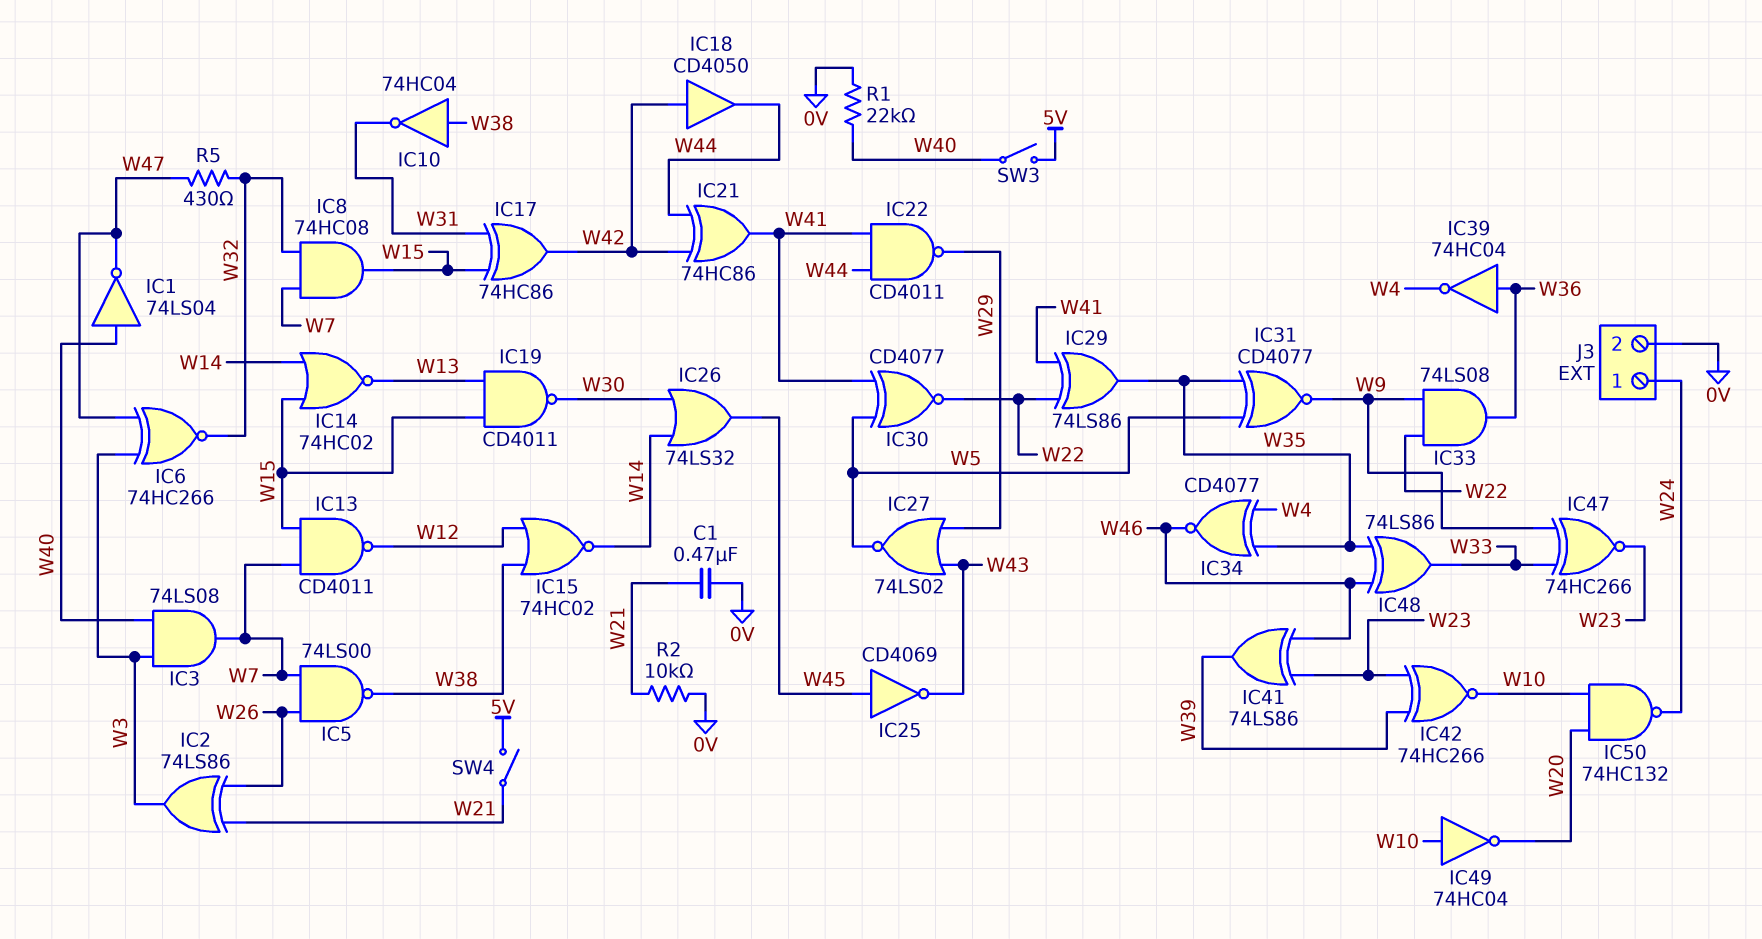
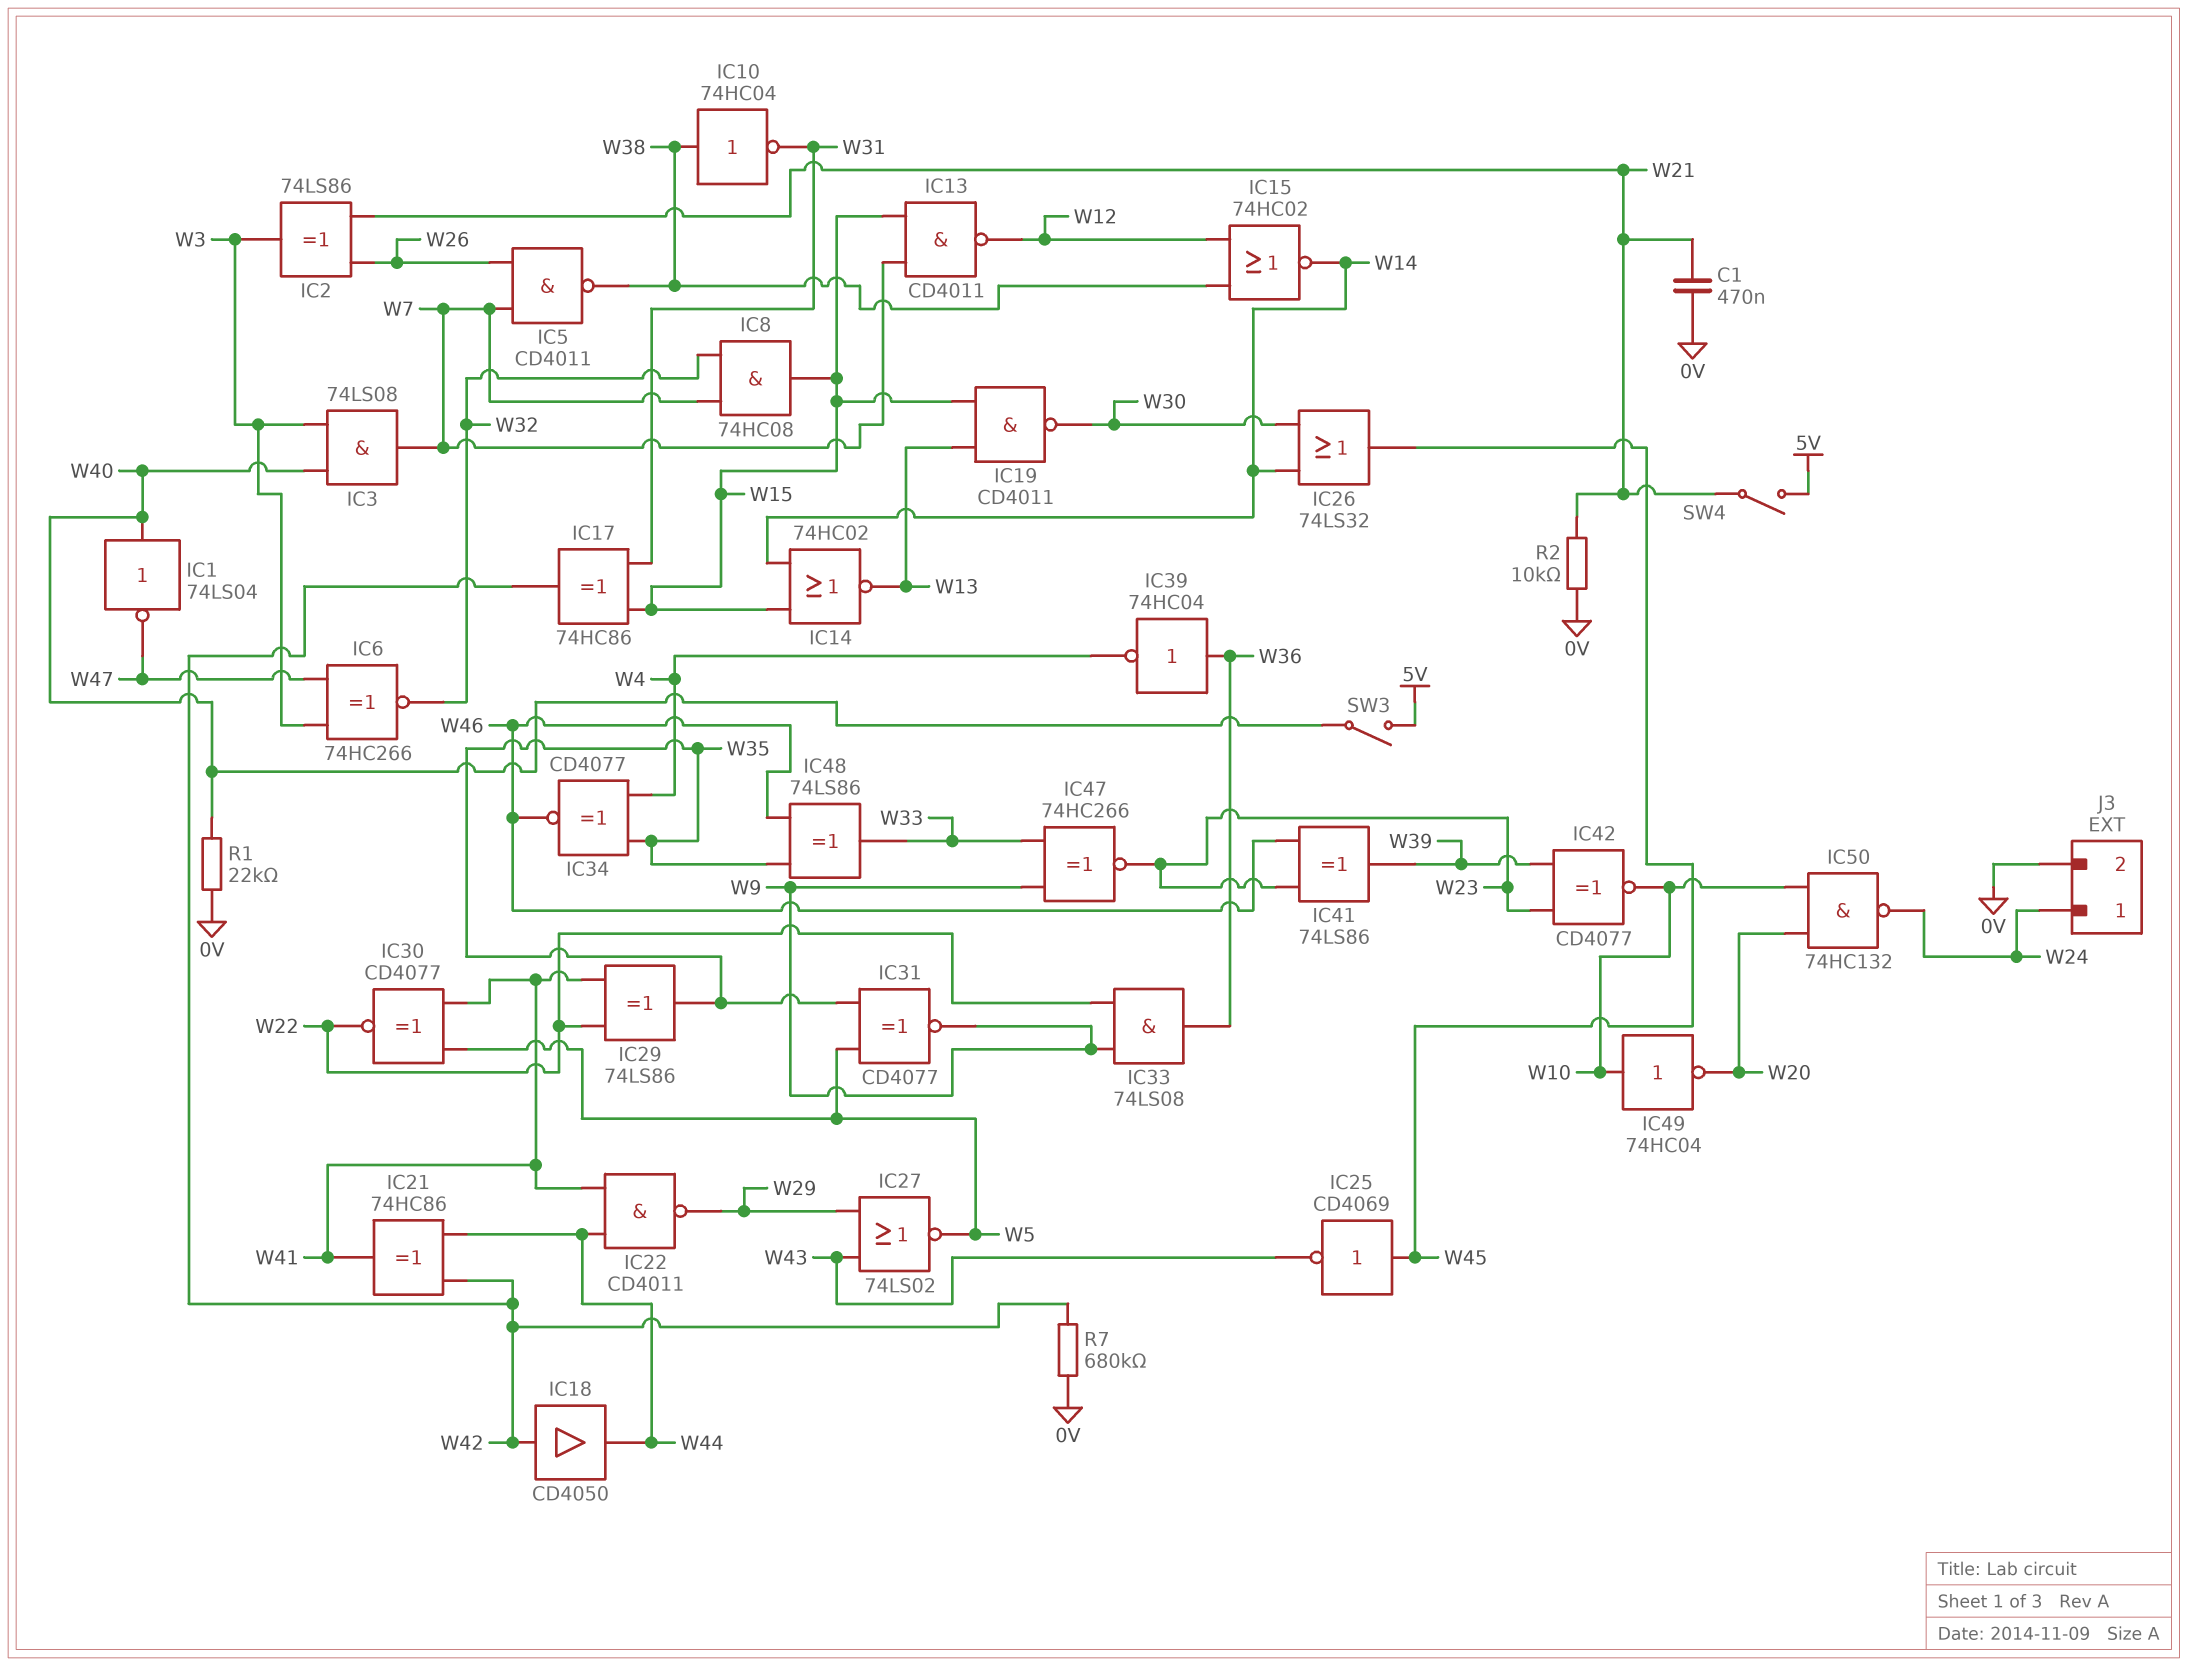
IC5: NAND 74LS00 (in W7, in W26, out W38) -> NAND CD4011 (in W7, in W26, out W38)
IC42: XNOR 74HC266 (in W23, in W39, out W10) -> XNOR CD4077 (in W23, in W39, out W10)
R5: 430 (W32, W47) -> none
R7: none -> 680k (0V, W42)

